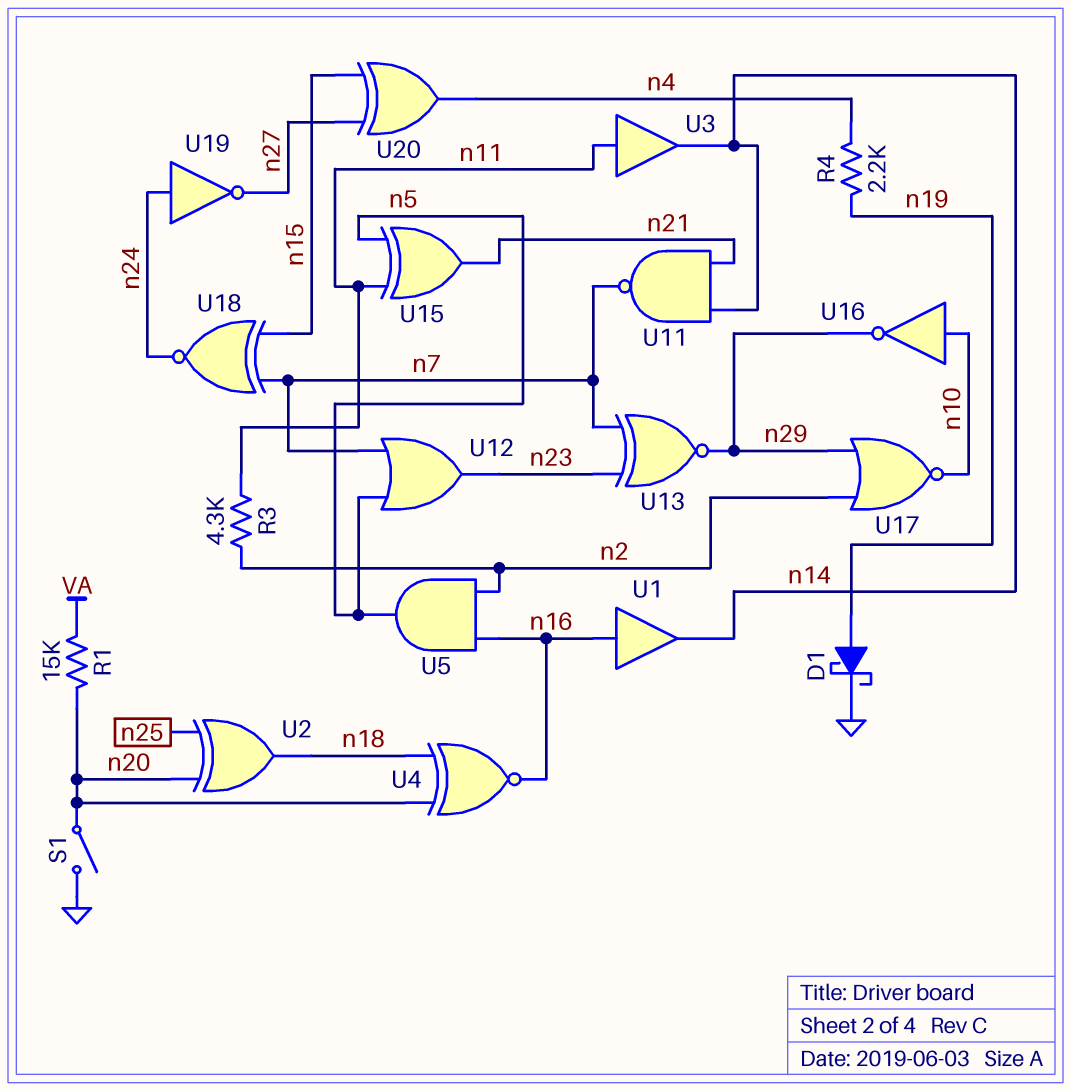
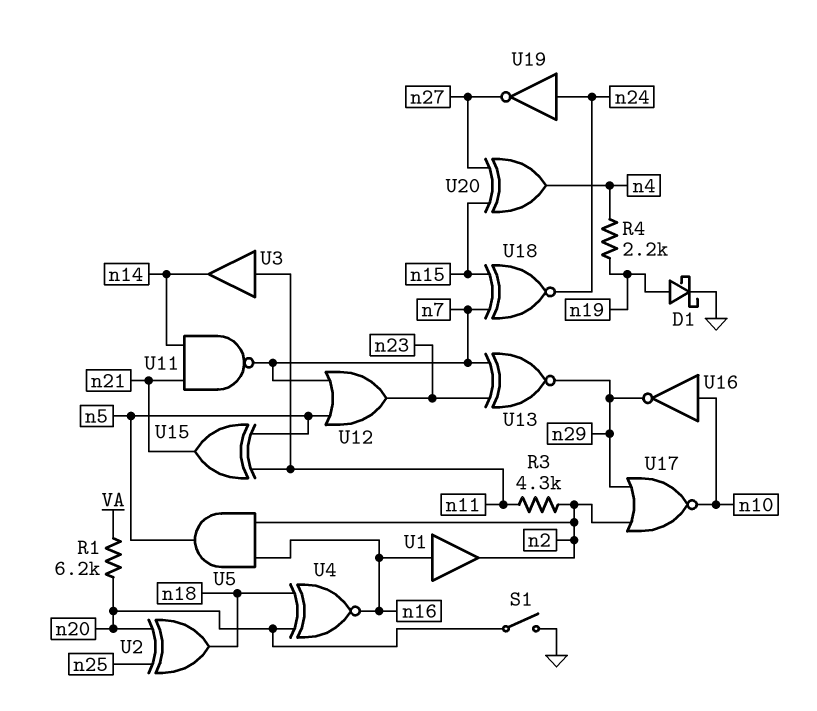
R1: 15k (VA, n20) -> 6.2k (VA, n20)
U1: buffer (in n16, out n14) -> buffer (in n16, out n2)

